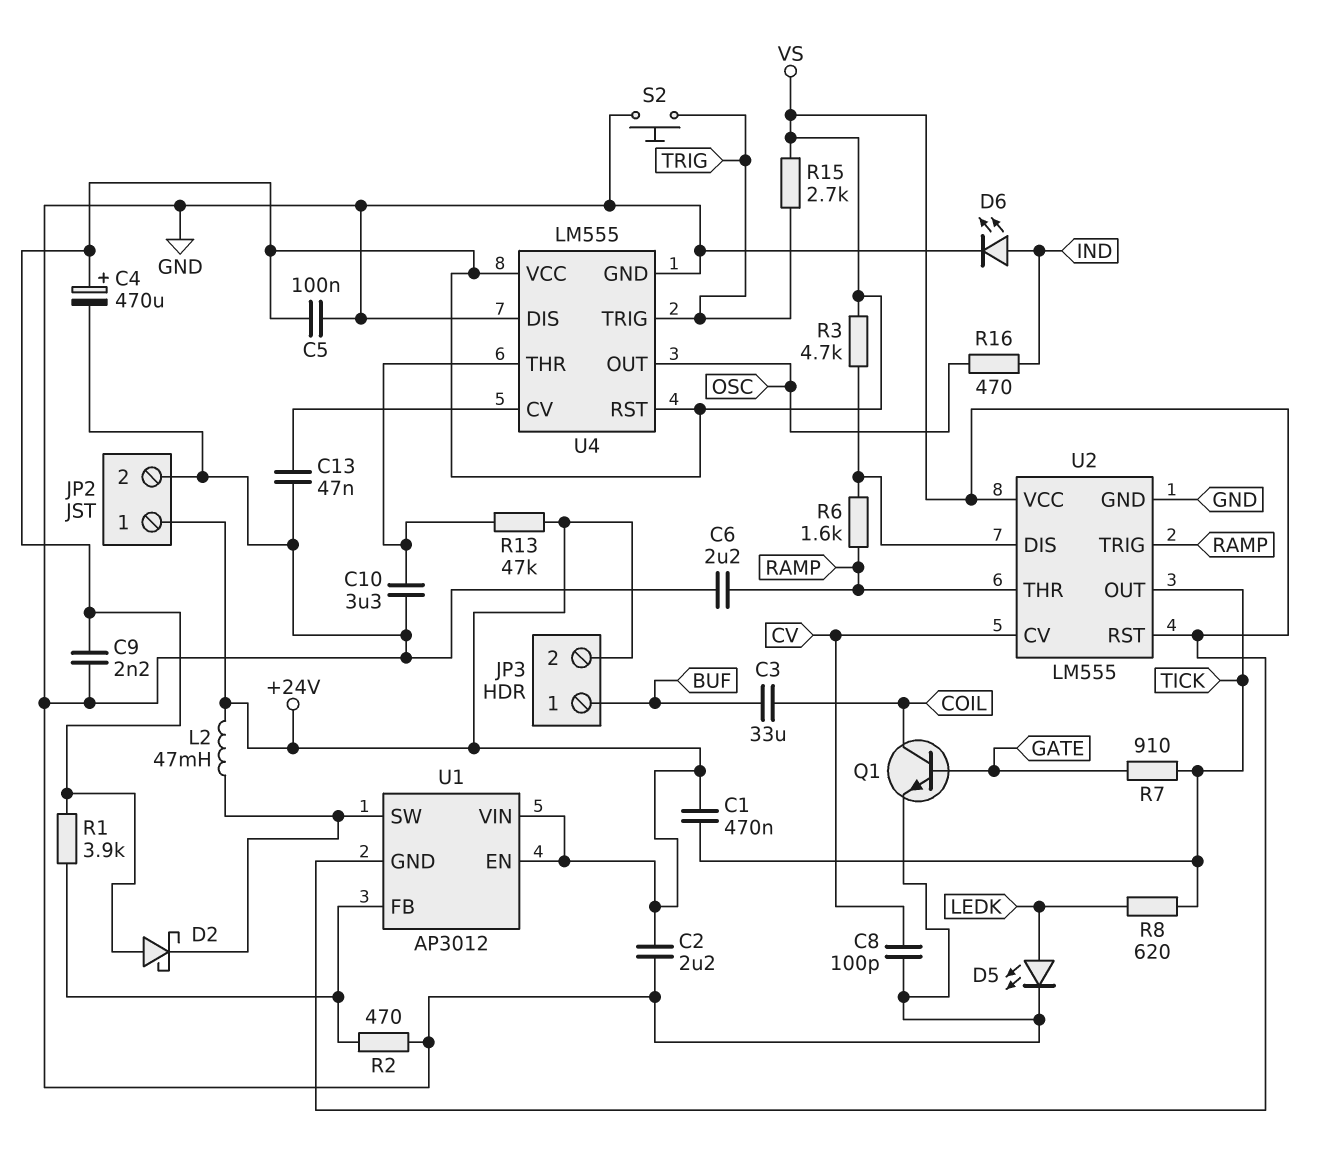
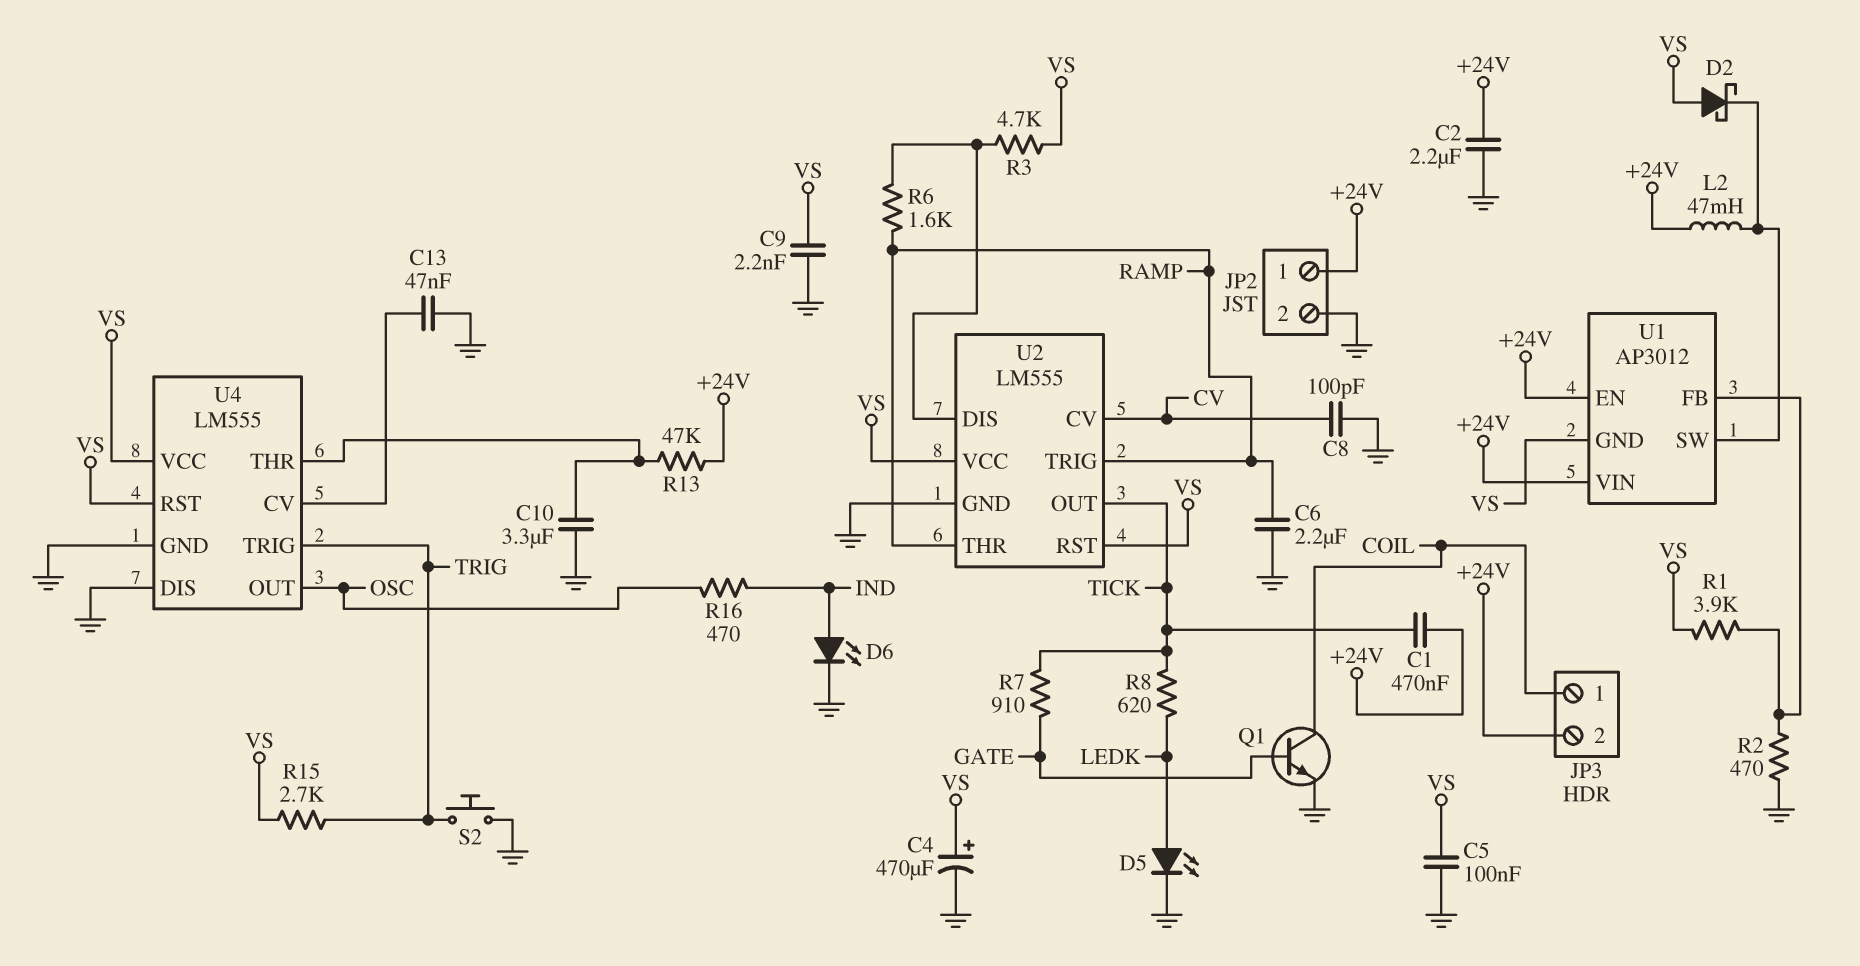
C3: 33uF (BUF, COIL) -> none
JP3 pin 1: BUF -> COIL

